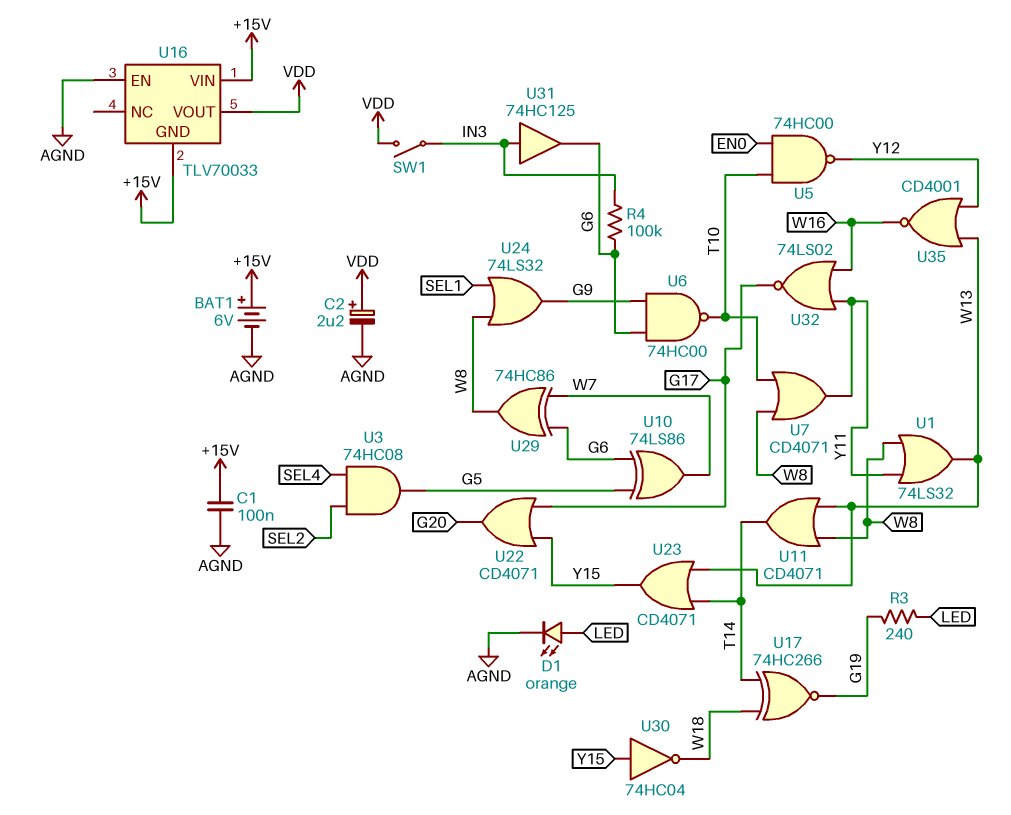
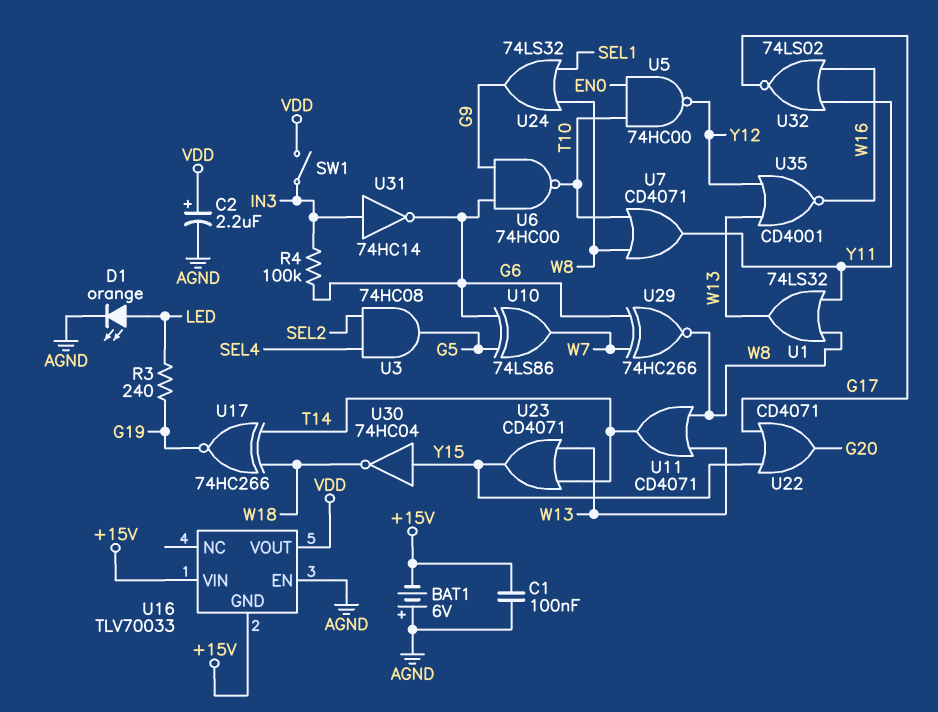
BAT1: 6V (plus +15V, minus AGND) -> 6V (plus AGND, minus +15V)
U29: XOR 74HC86 (in G6, in W7, out W8) -> XNOR 74HC266 (in G6, in W7, out W8)
U31: buffer 74HC125 (in IN3, out G6) -> NOT 74HC14 (in IN3, out G6)

